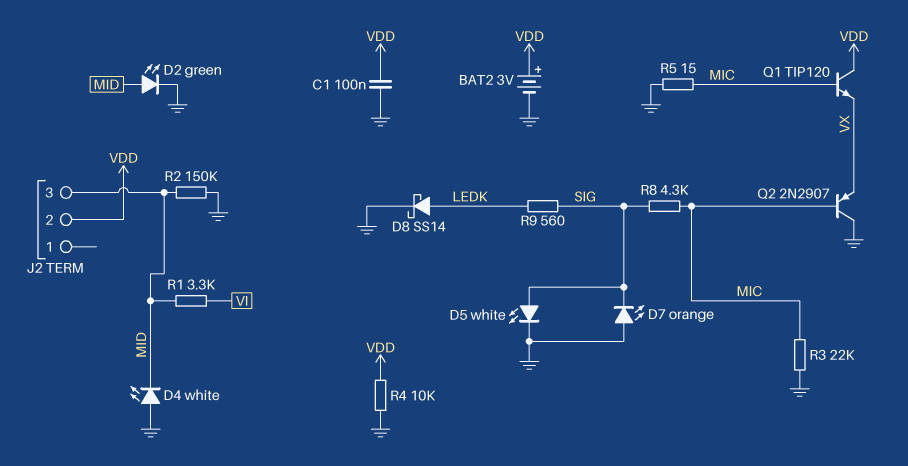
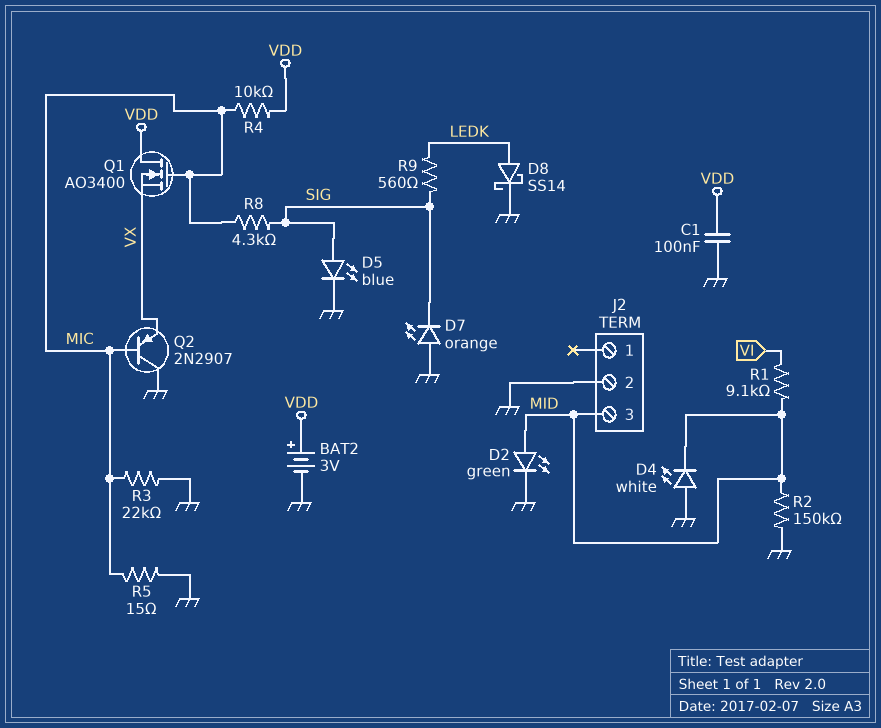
D5: LED white (A SIG, K GND) -> LED blue (A SIG, K GND)
J2 pin 2: VDD -> GND
Q1: NPN TIP120 (B MIC, C VDD, E VX) -> NMOS AO3400 (G MIC, D VDD, S VX)
R1: 3.3k (MID, VI) -> 9.1k (MID, VI)
R4: 10k (GND, VDD) -> 10k (MIC, VDD)

